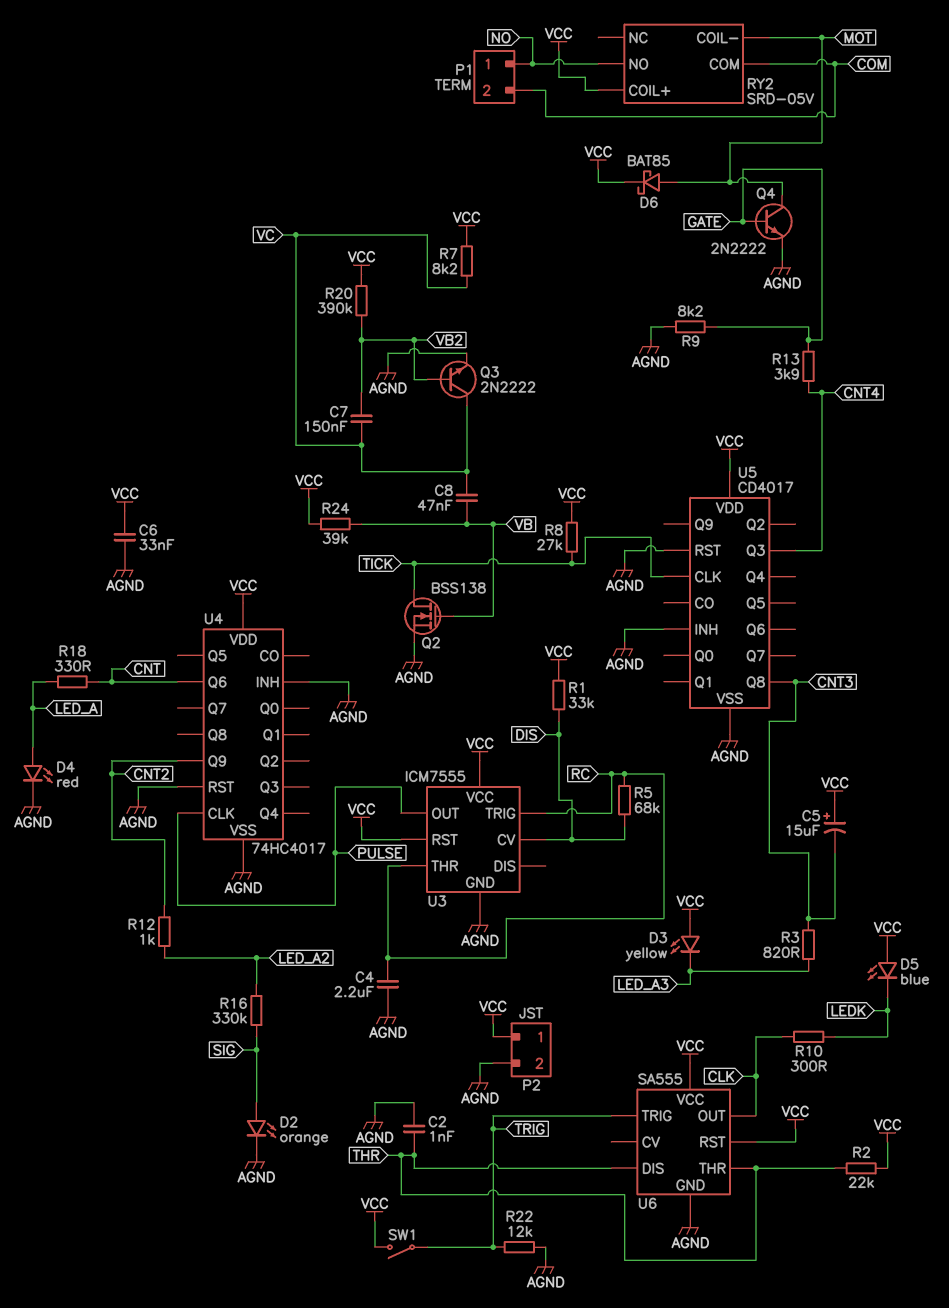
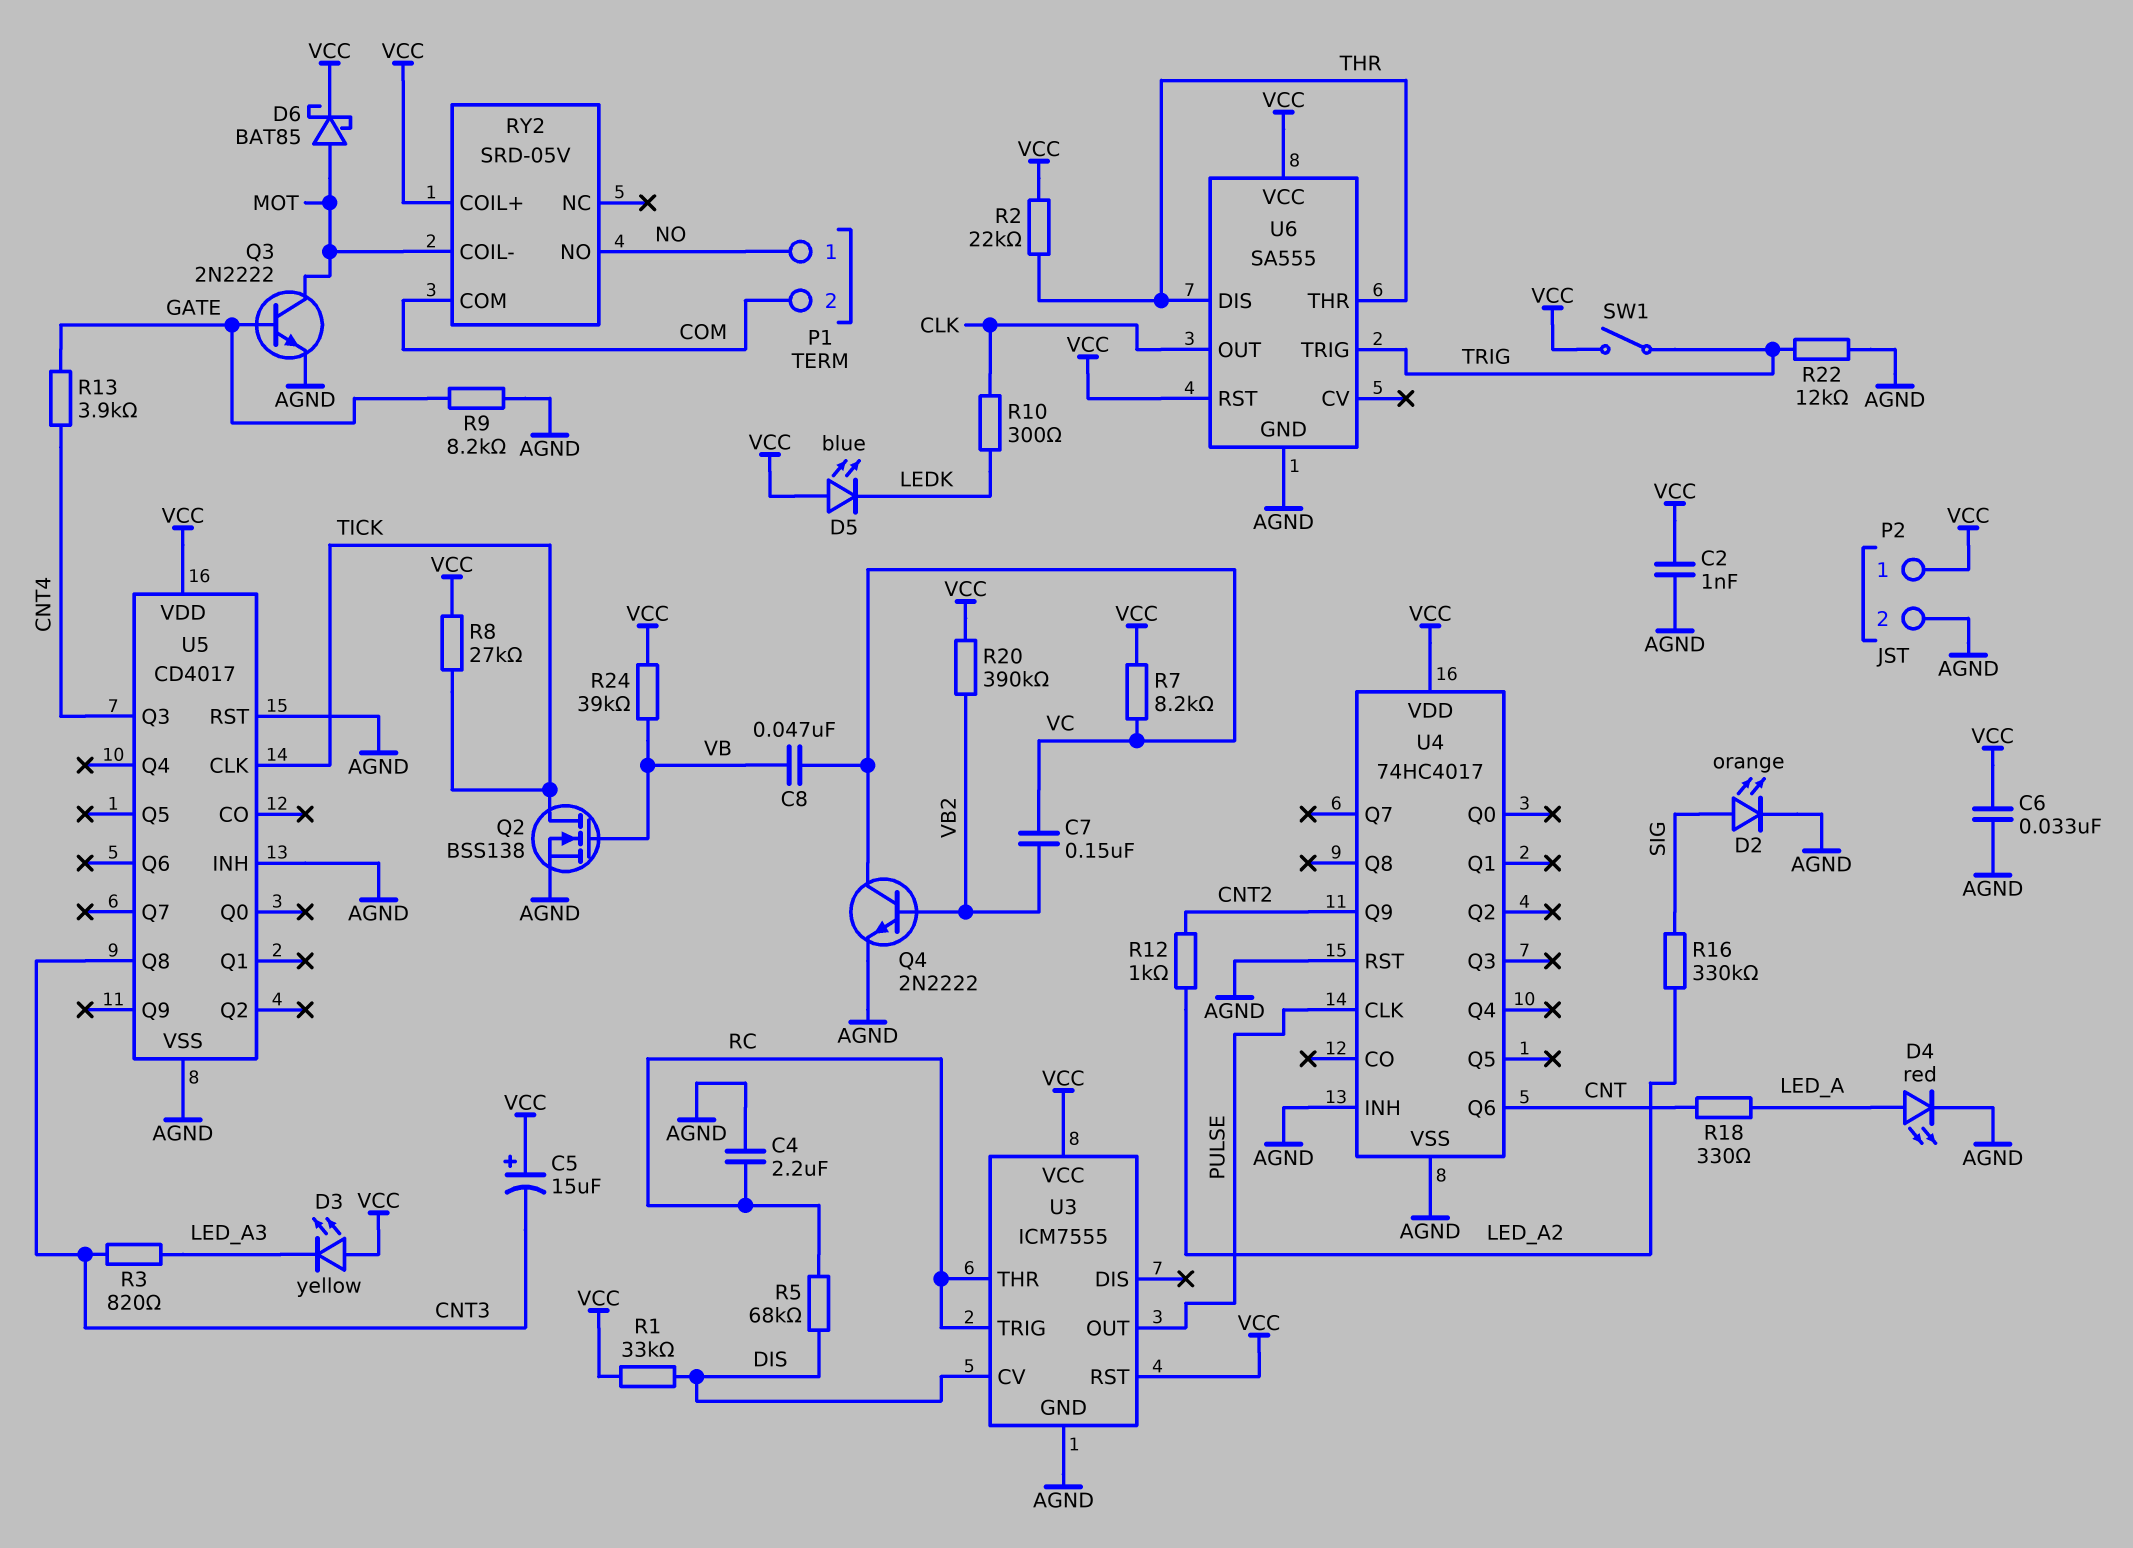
C2: 1nF (AGND, THR) -> 1nF (AGND, VCC)
Q3: NPN 2N2222 (B VB2, C VC, E AGND) -> NPN 2N2222 (B GATE, C MOT, E AGND)
Q4: NPN 2N2222 (B GATE, C MOT, E AGND) -> NPN 2N2222 (B VB2, C VC, E AGND)

